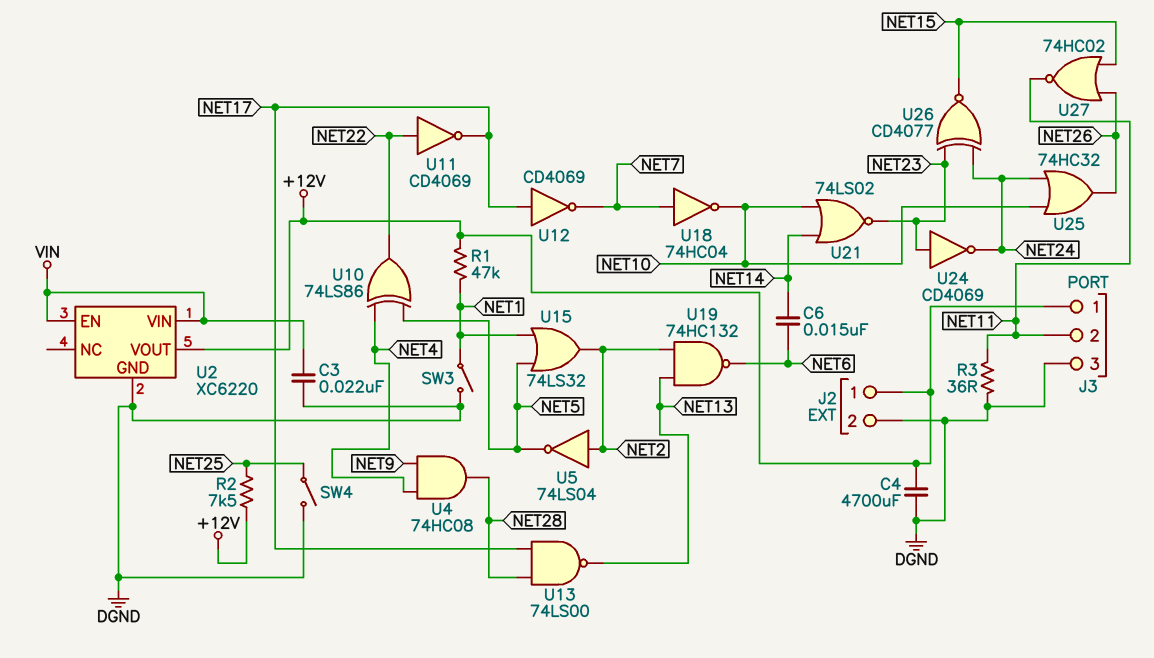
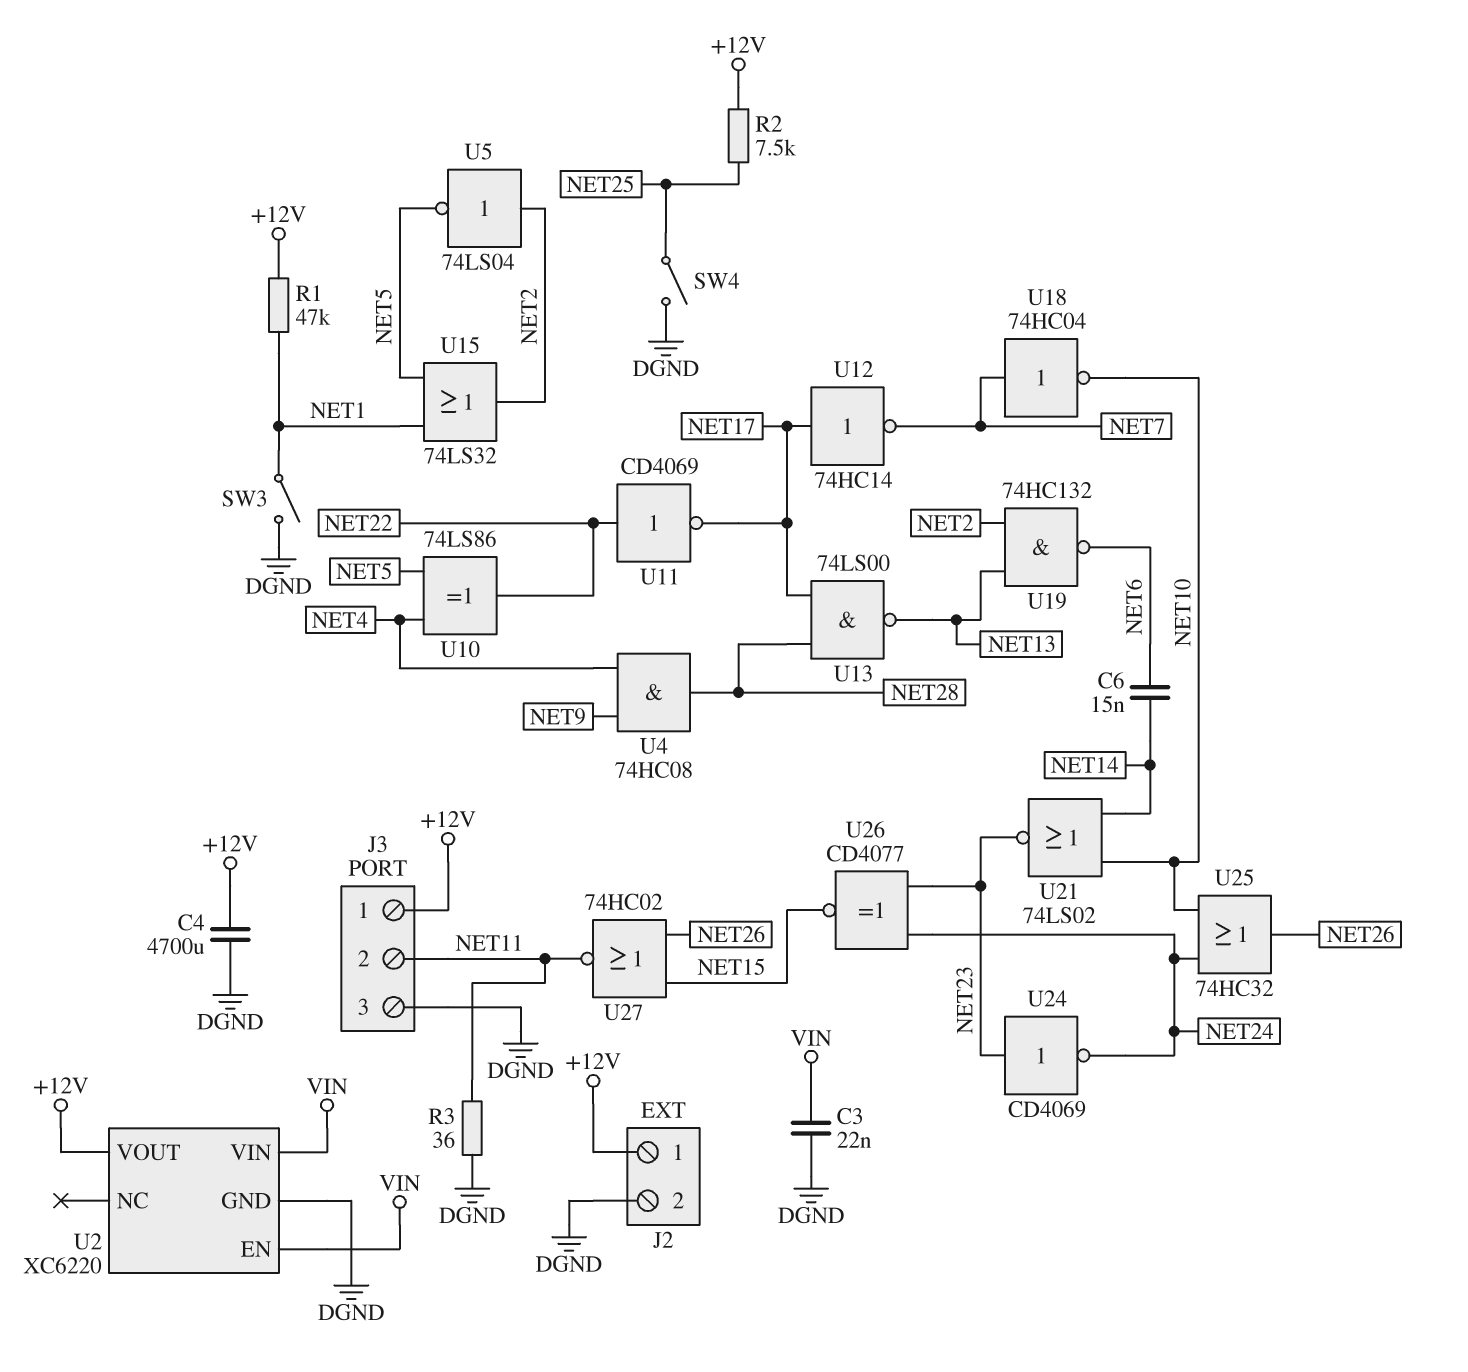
U12: NOT CD4069 (in NET17, out NET7) -> NOT 74HC14 (in NET17, out NET7)

